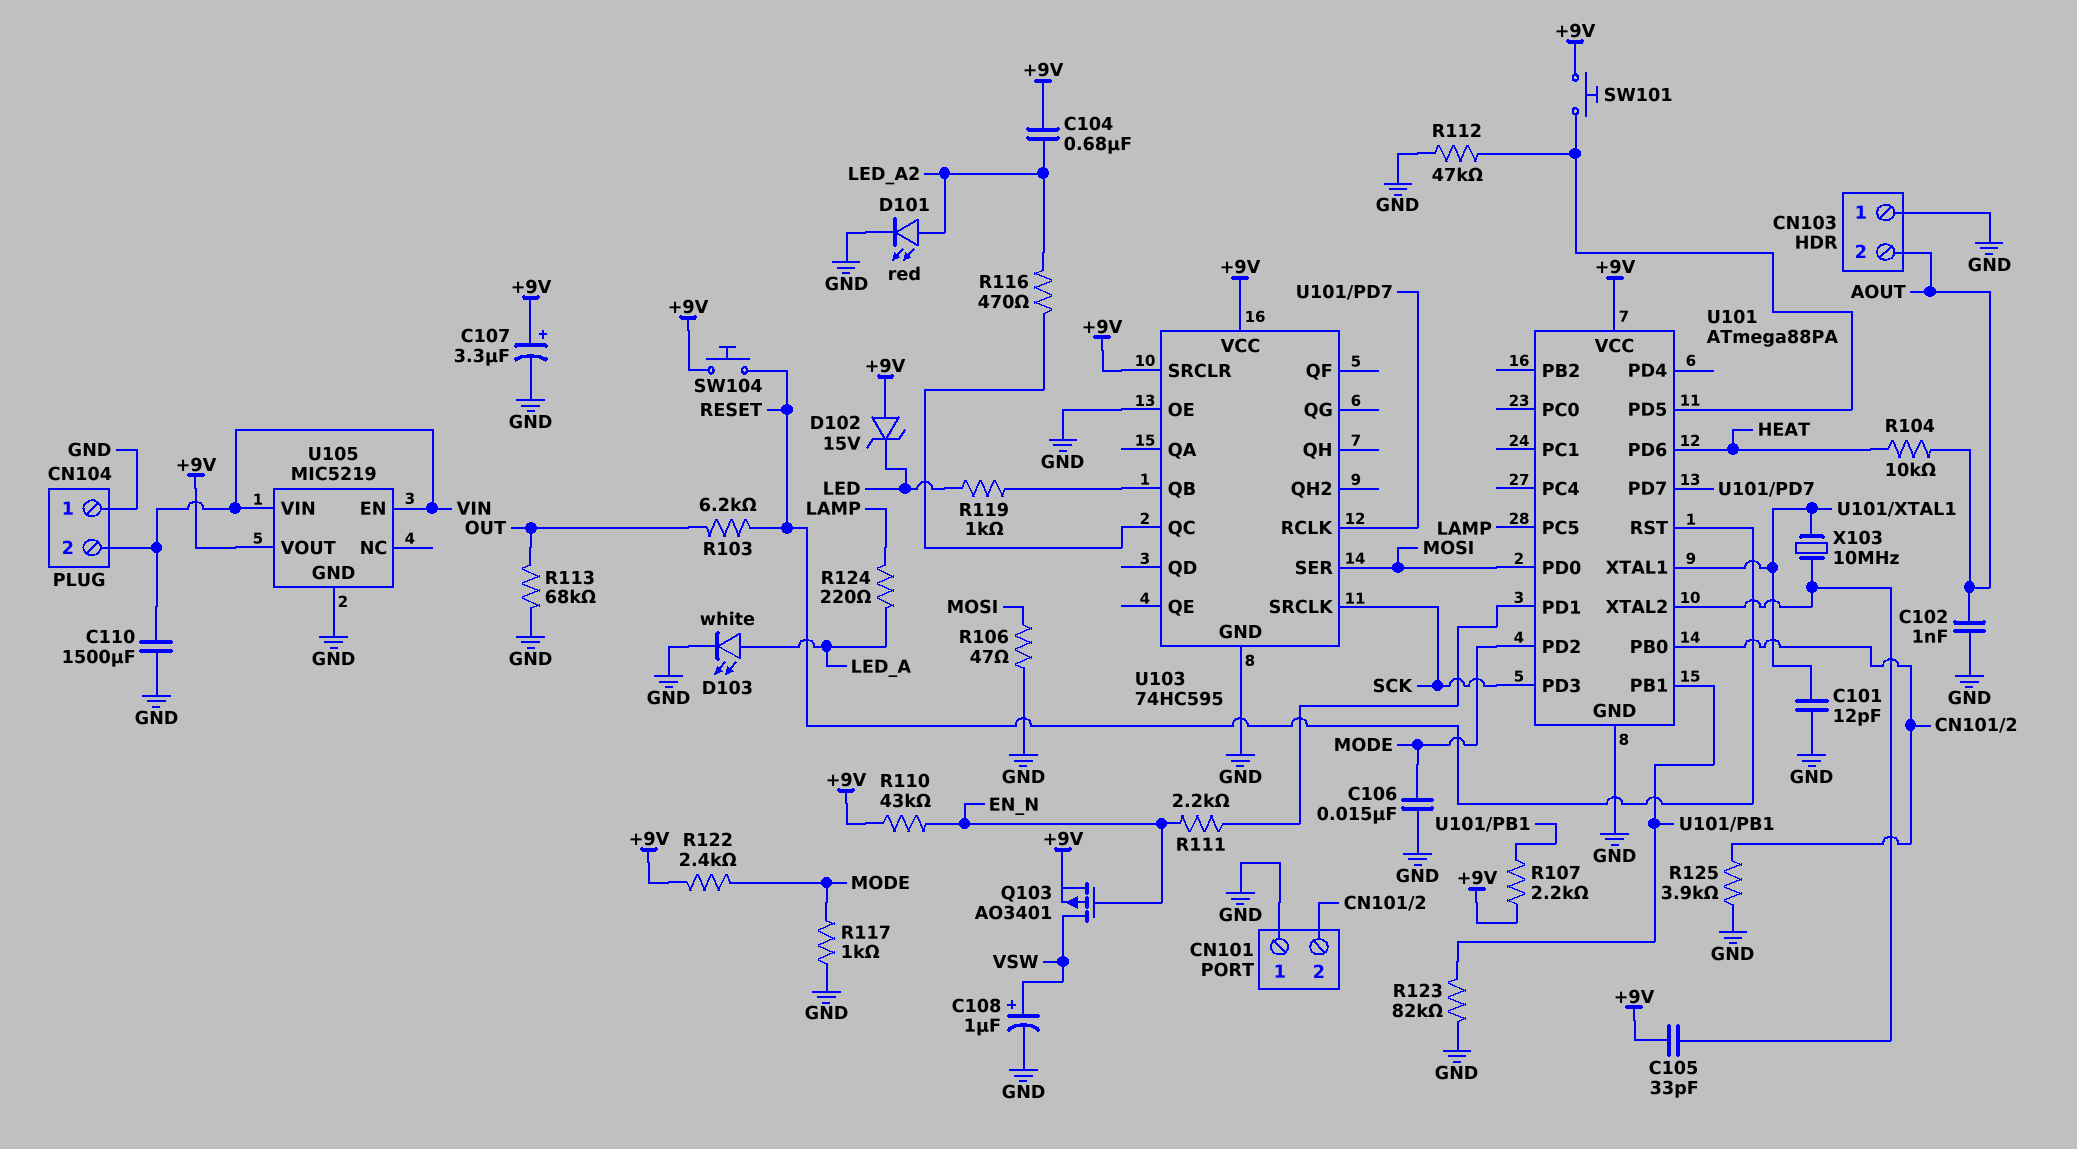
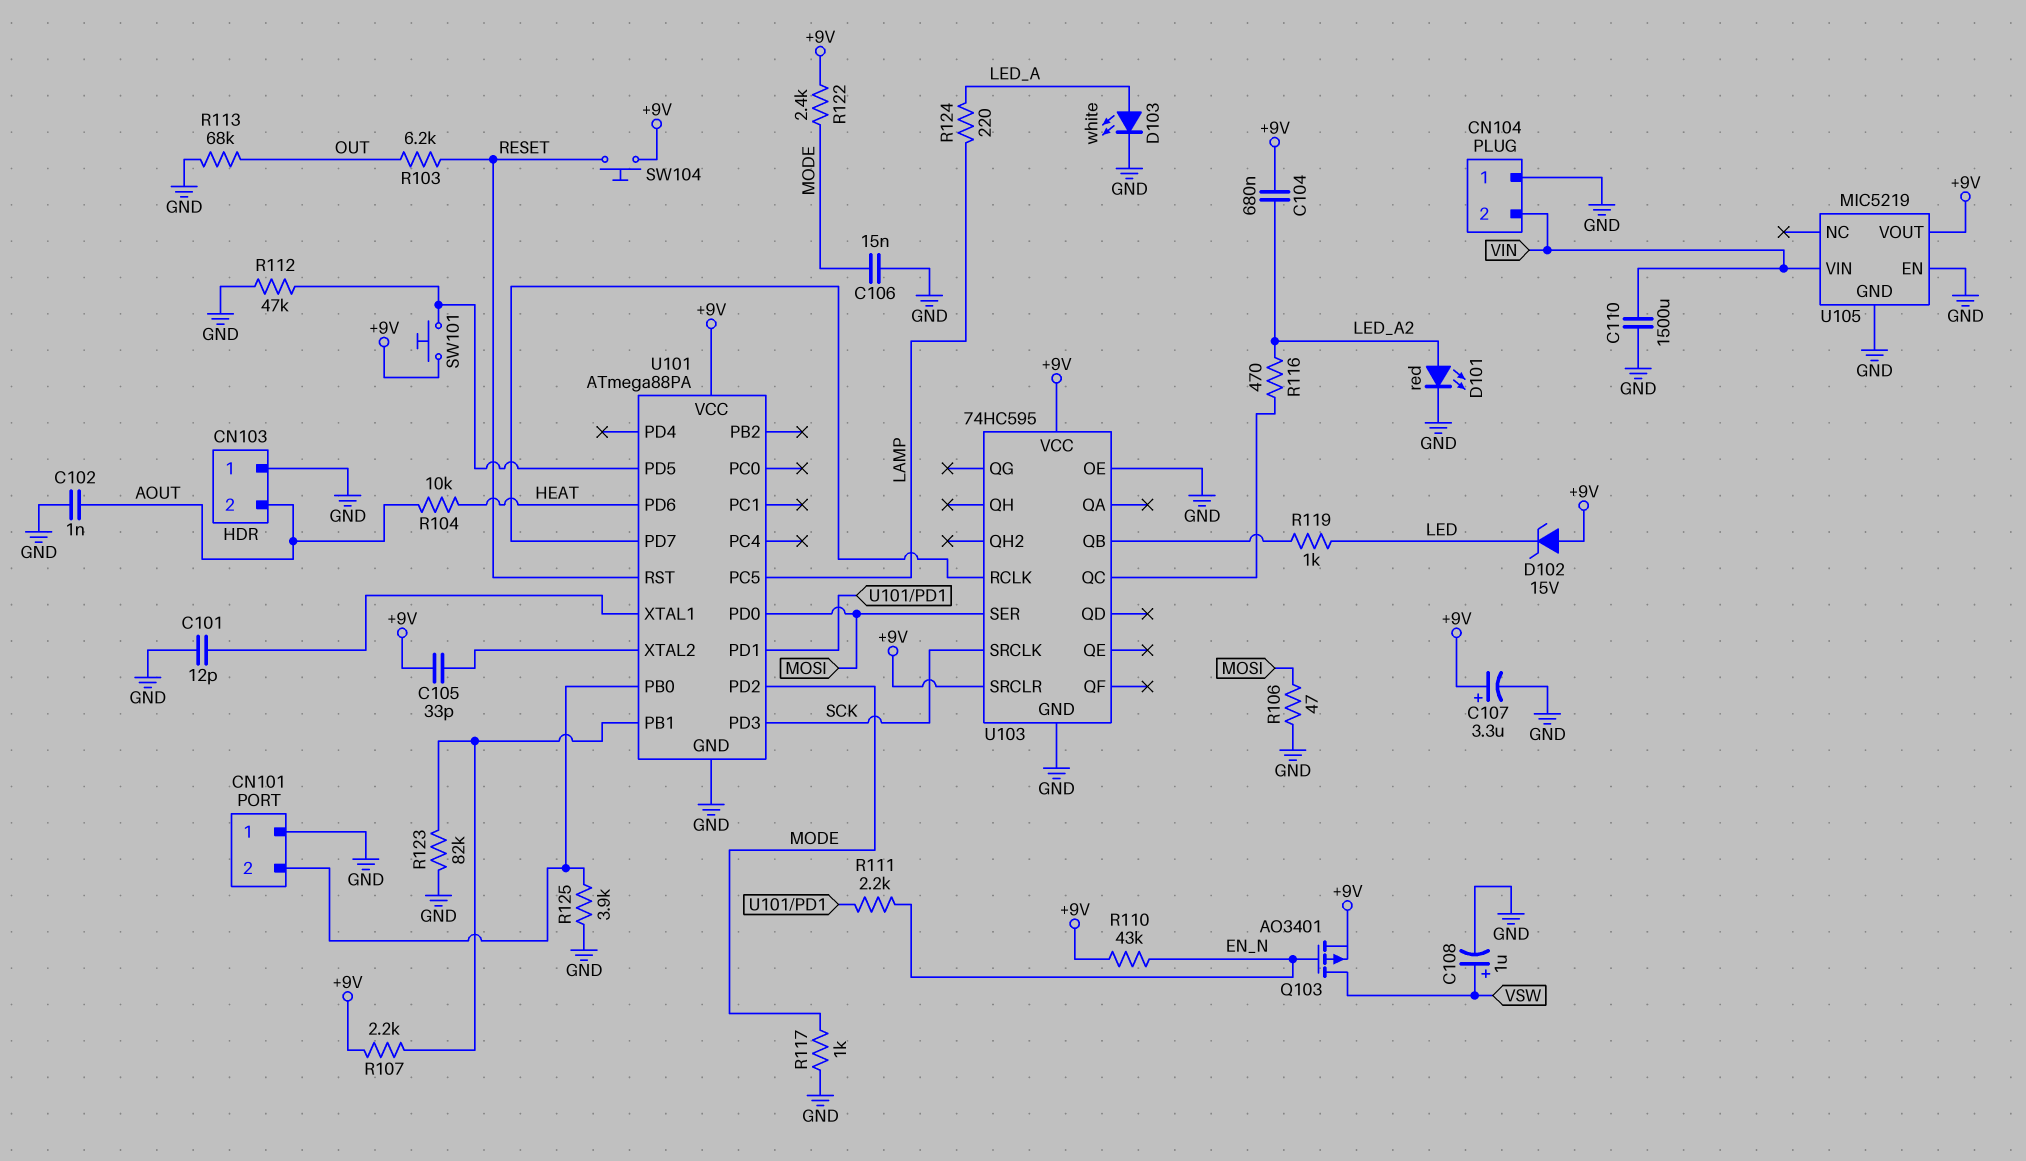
U105 pin EN: VIN -> GND
X103: 10MHz (U101/XTAL1, U101/XTAL2) -> none

